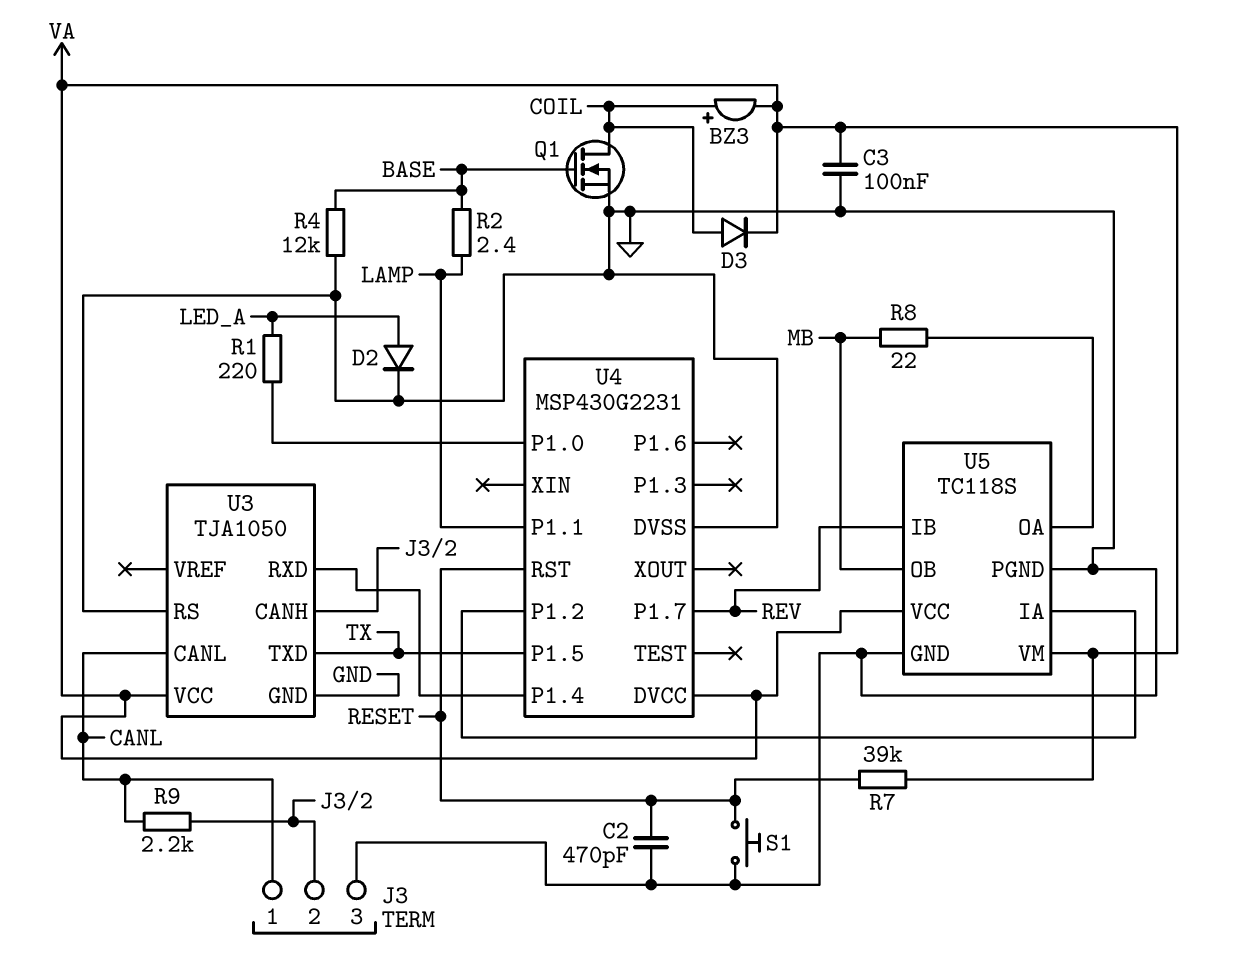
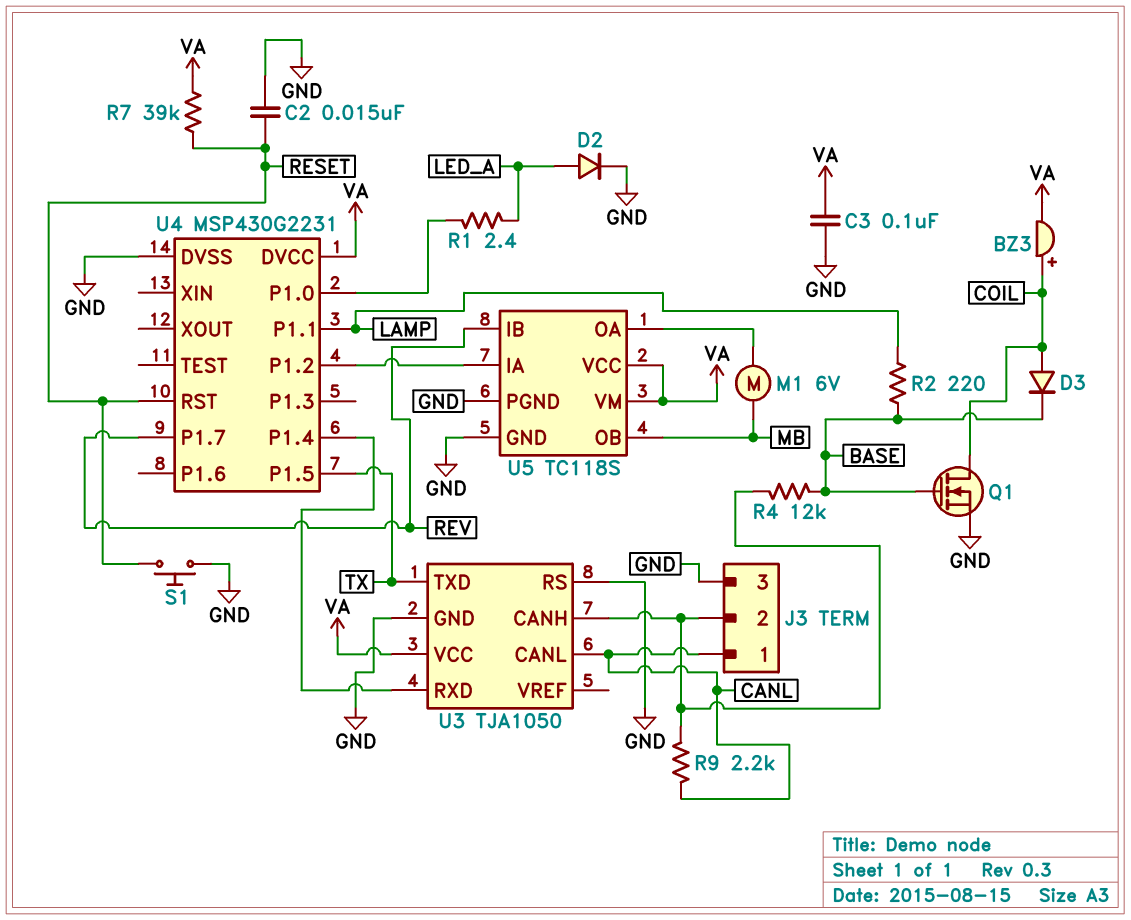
C2: 470pF (GND, RESET) -> 15nF (GND, RESET)
D3: diode (A COIL, K VA) -> diode (A COIL, K BASE)
M1: none -> motor 6V (MB, U5/OA)
R1: 220 (LED_A, U4/P1.0) -> 2.4 (LED_A, U4/P1.0)
R2: 2.4 (BASE, LAMP) -> 220 (BASE, LAMP)
R4: 12k (BASE, GND) -> 12k (BASE, J3/2)
R8: 22 (MB, U5/OA) -> none

